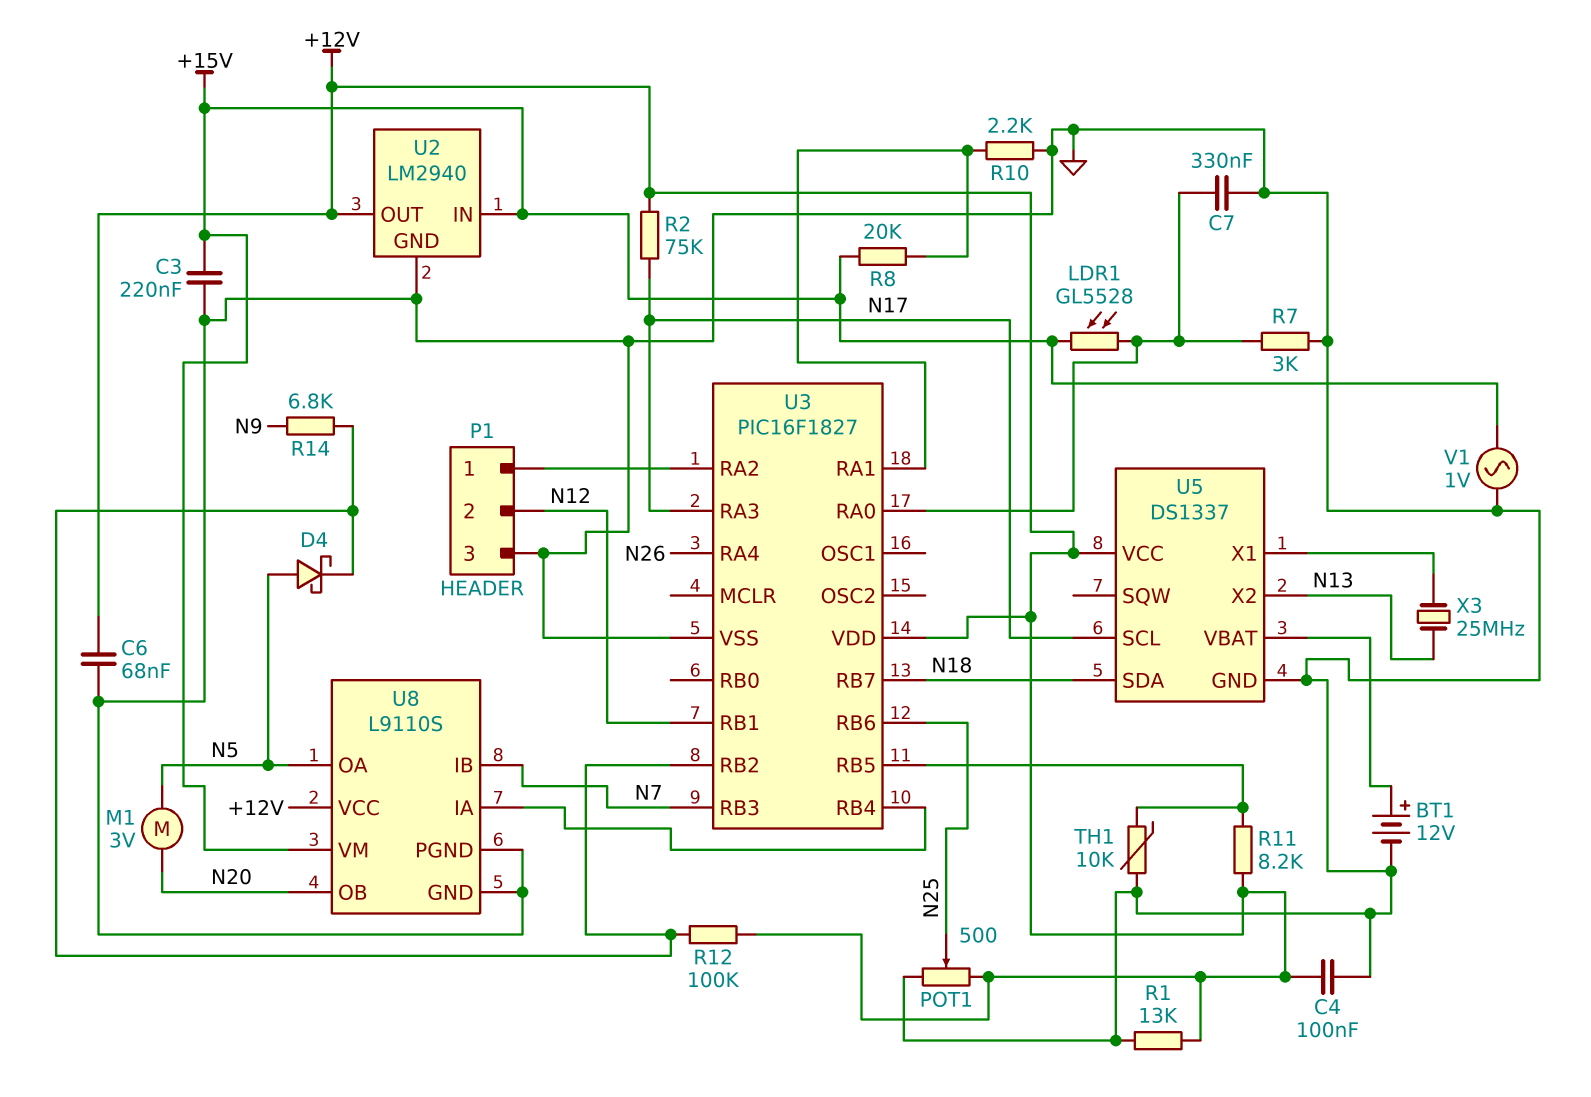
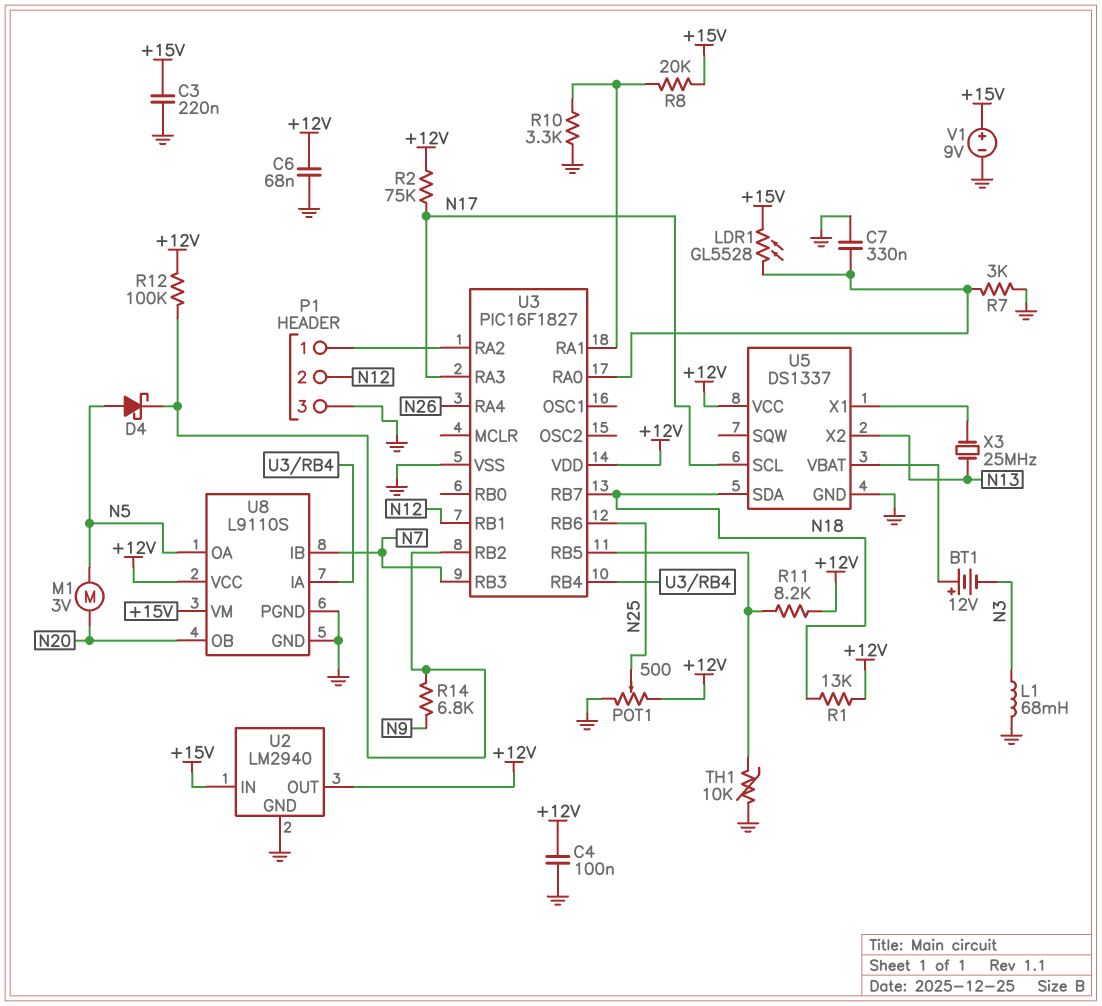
BT1: 12V (plus U5/VBAT, minus GND) -> 12V (plus U5/VBAT, minus N3)
L1: none -> 68mH (GND, N3)
R1: 13k (+12V, GND) -> 13k (+12V, N18)
R10: 2.2k (GND, U3/RA1) -> 3.3k (GND, U3/RA1)
V1: AC 1V (+15V, GND) -> 9V (plus +15V, minus GND)

